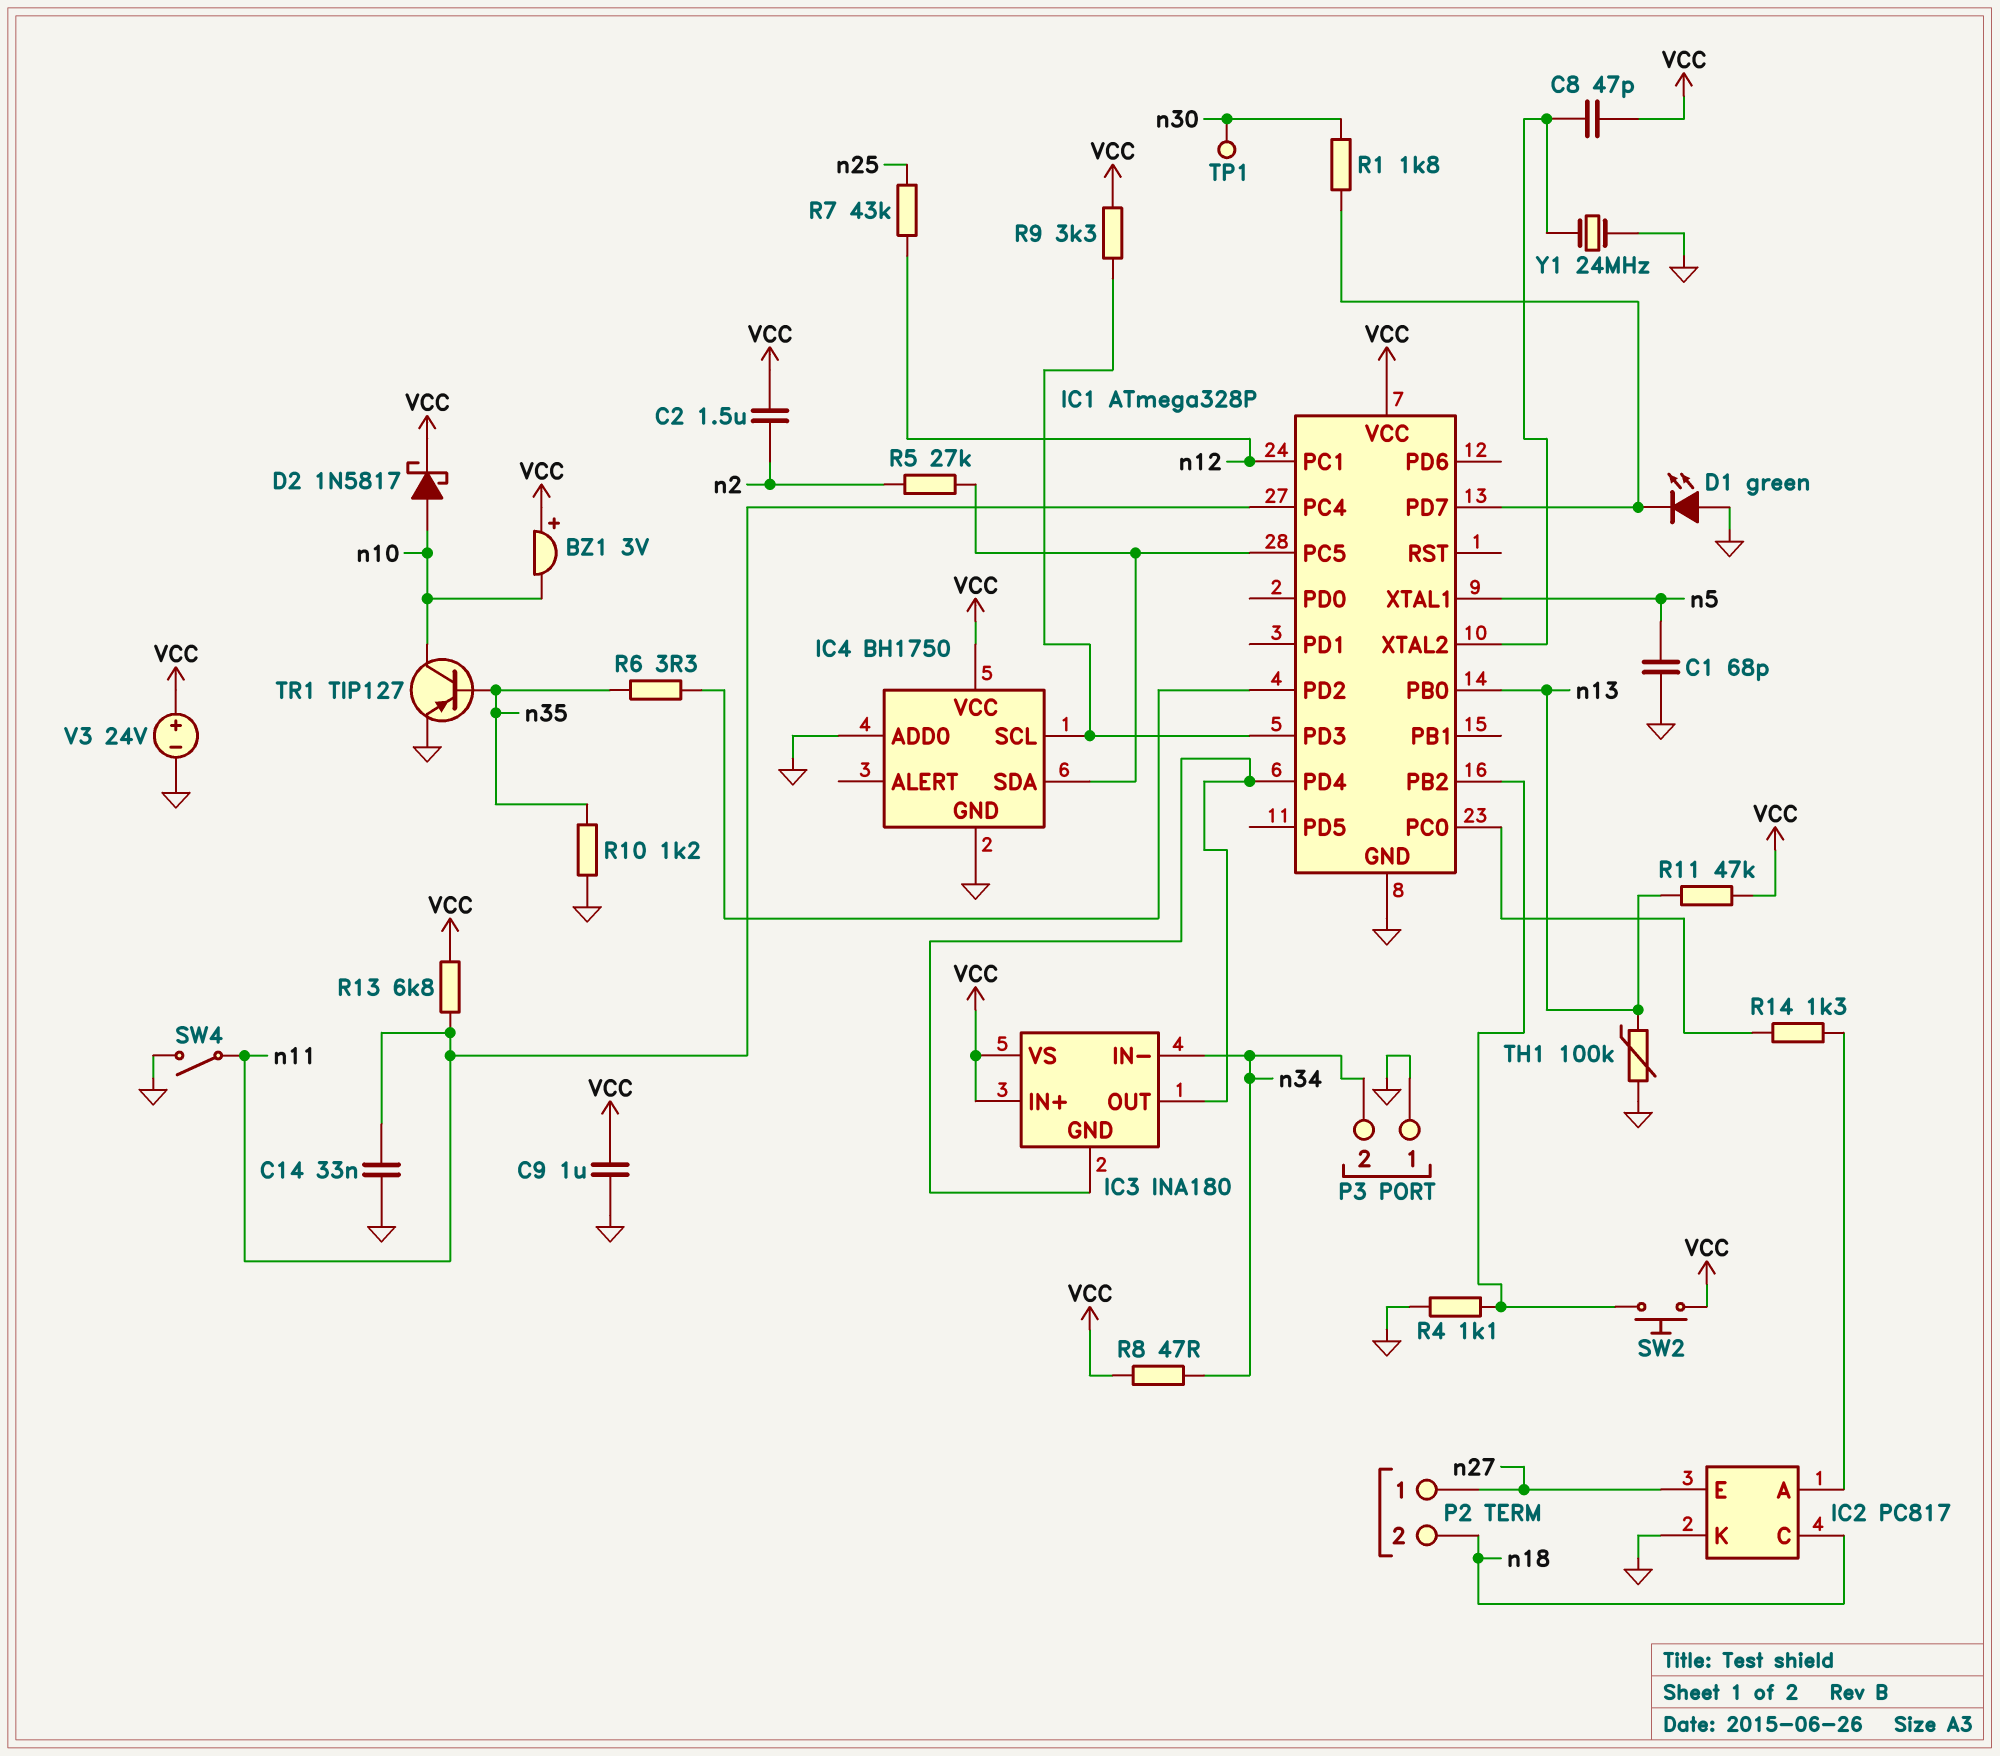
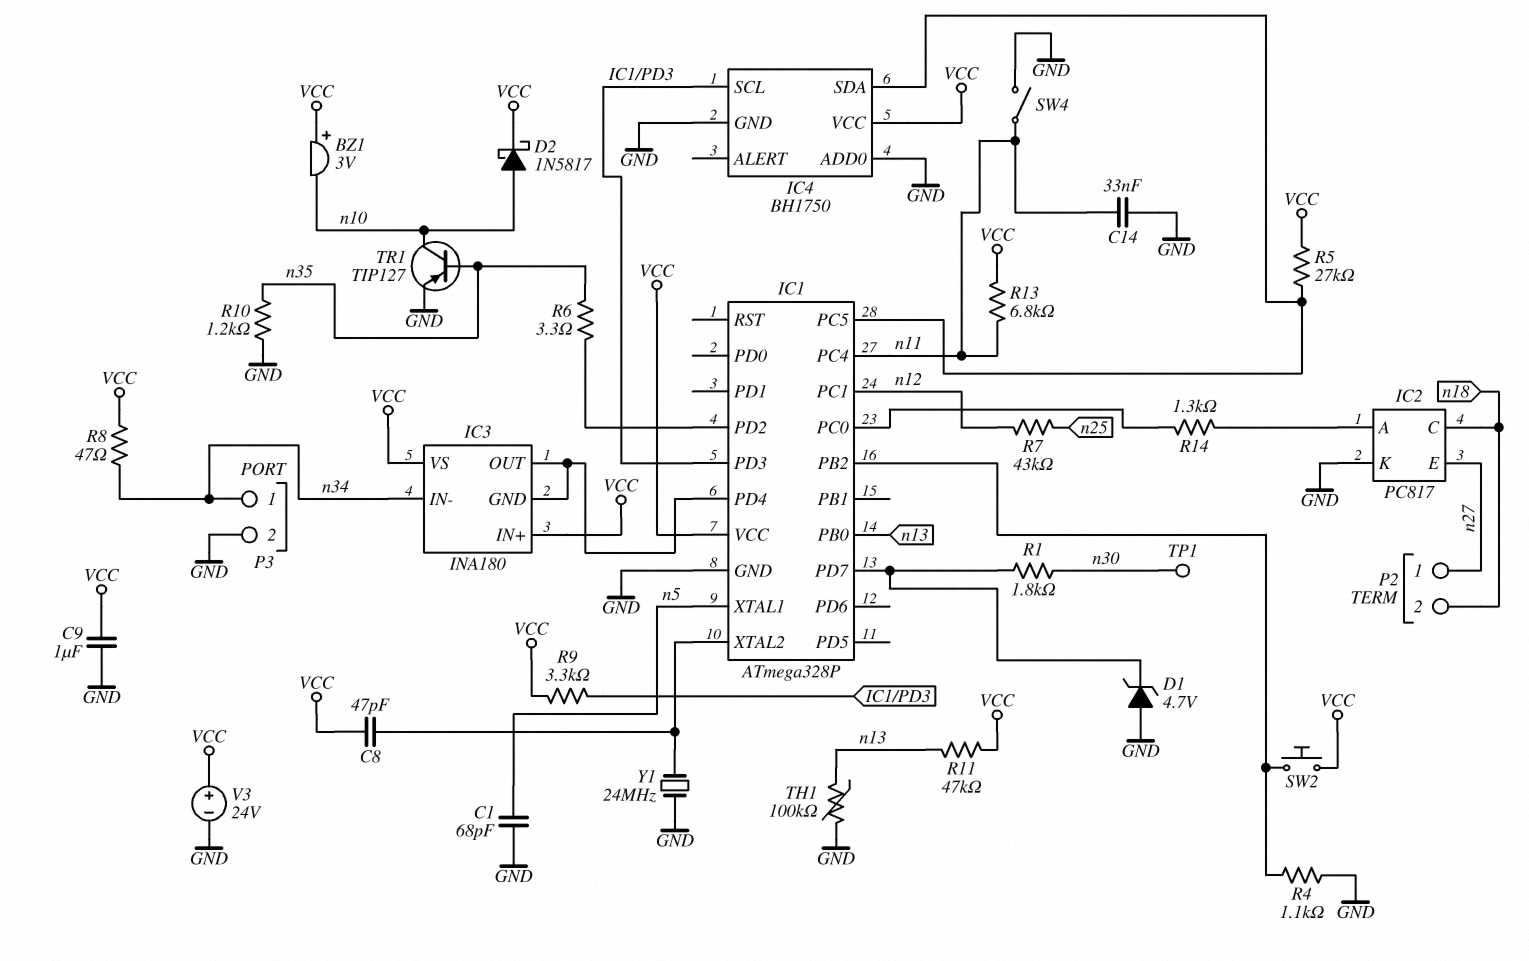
C2: 1.5uF (VCC, n2) -> none
D1: LED green (A GND, K IC1/PD7) -> zener 4.7V (A GND, K IC1/PD7)
P3 pin 1: GND -> n34
P3 pin 2: n34 -> GND
R5: 27k (IC1/PC5, n2) -> 27k (IC1/PC5, VCC)

